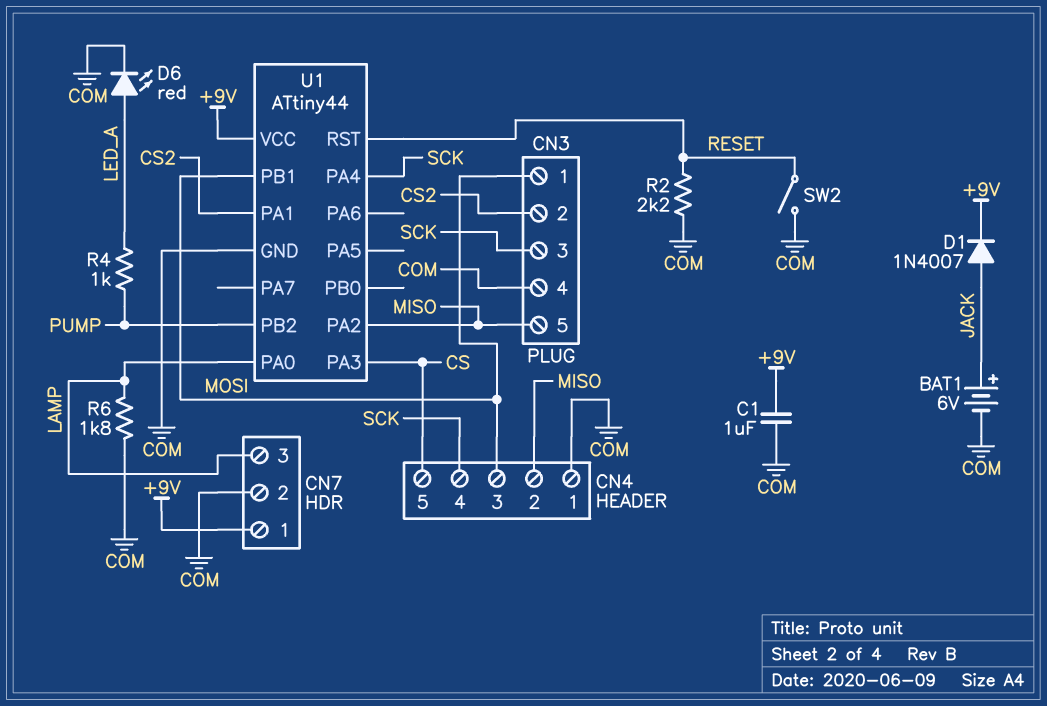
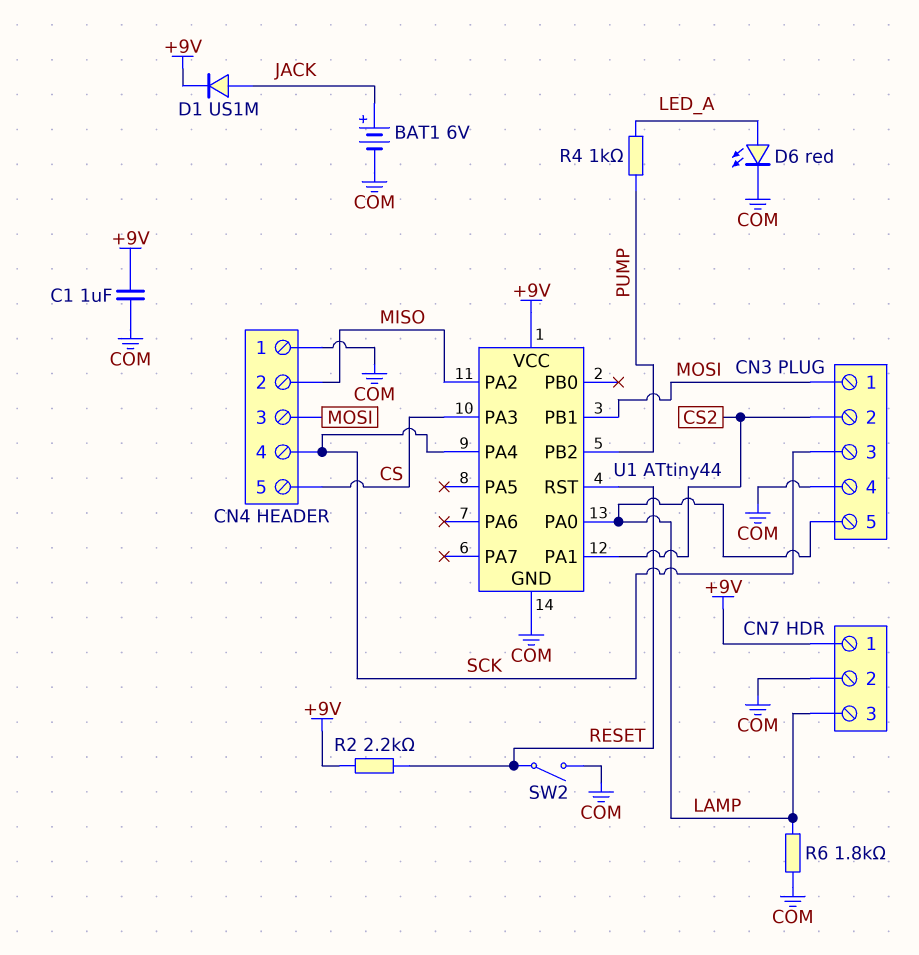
CN3 pin 5: MISO -> LAMP
D1: diode 1N4007 (A JACK, K +9V) -> diode US1M (A JACK, K +9V)
R2: 2.2k (COM, RESET) -> 2.2k (+9V, RESET)

